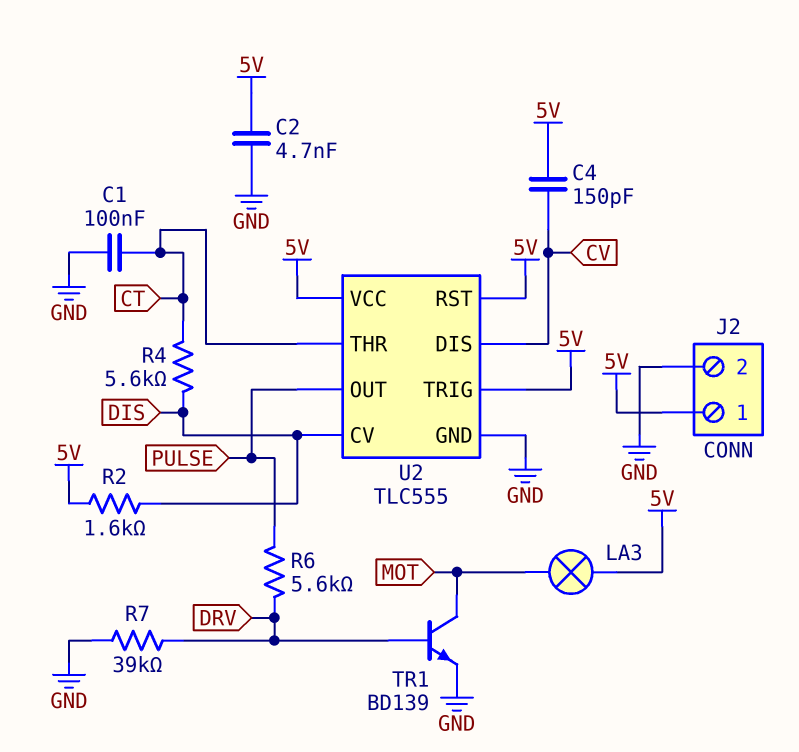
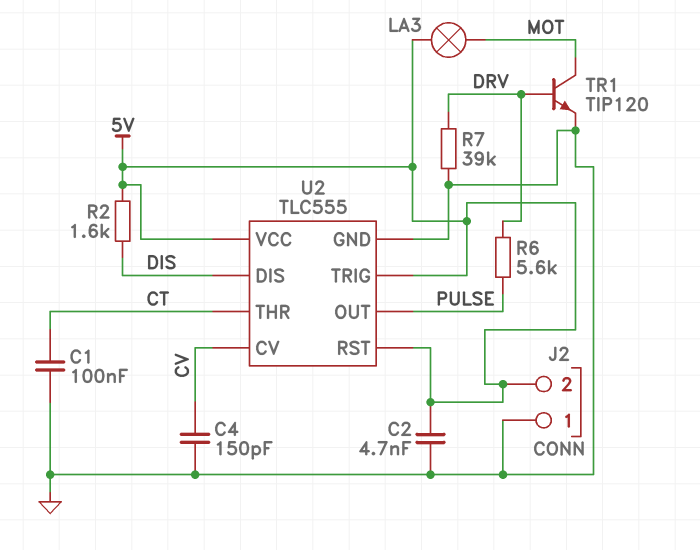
C4: 150pF (5V, CV) -> 150pF (CV, GND)
J2 pin 1: 5V -> GND
J2 pin 2: GND -> 5V
R4: 5.6k (CT, DIS) -> none
TR1: NPN BD139 (B DRV, C MOT, E GND) -> NPN TIP120 (B DRV, C MOT, E GND)
U2 pin CV: DIS -> CV
U2 pin DIS: CV -> DIS

